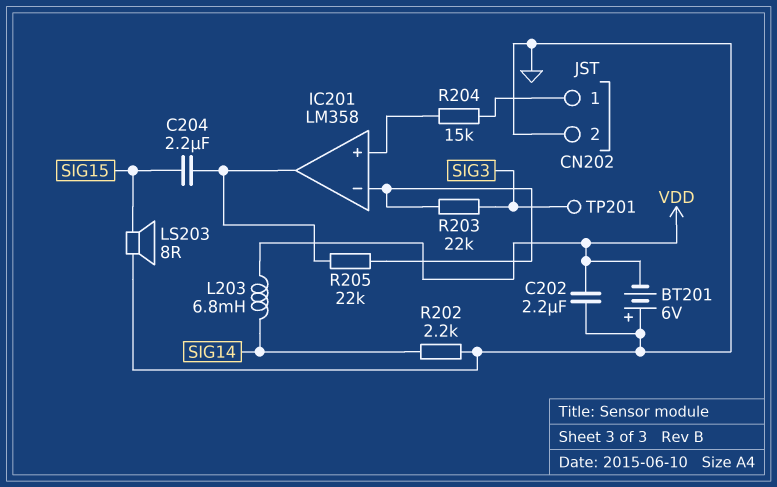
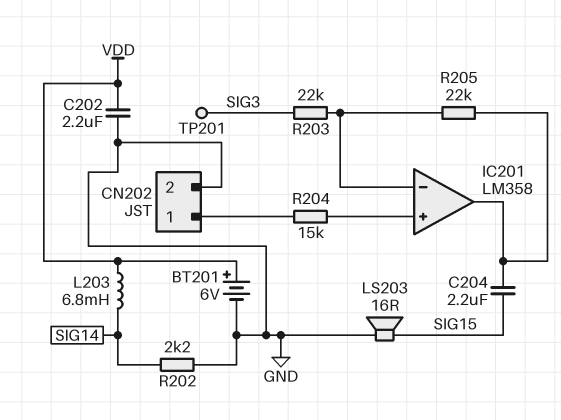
BT201: 6V (plus GND, minus VDD) -> 6V (plus VDD, minus GND)
LS203: speaker 8R (GND, SIG15) -> speaker 16R (GND, SIG15)

